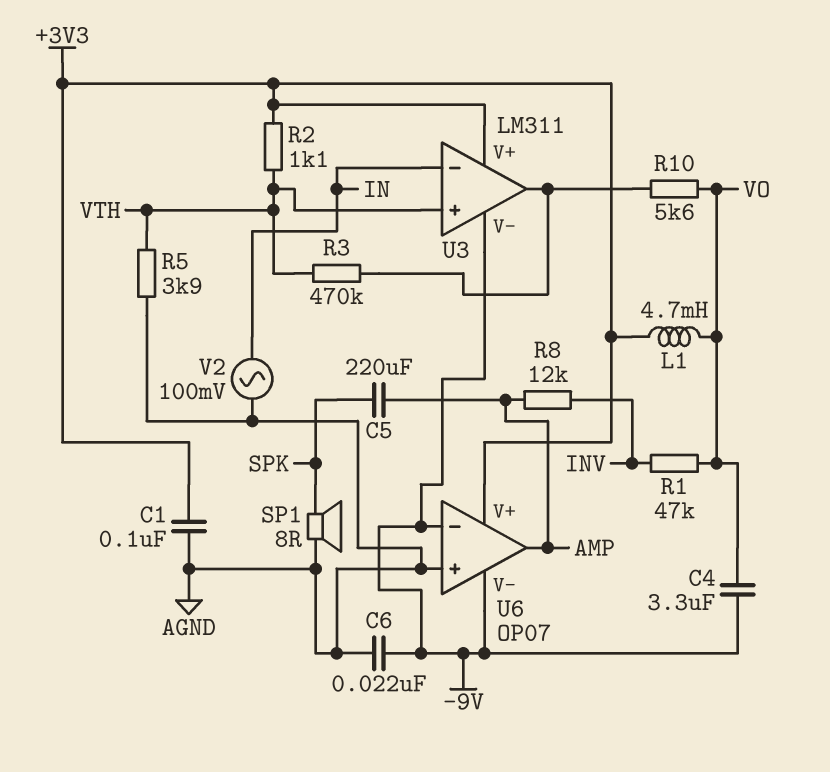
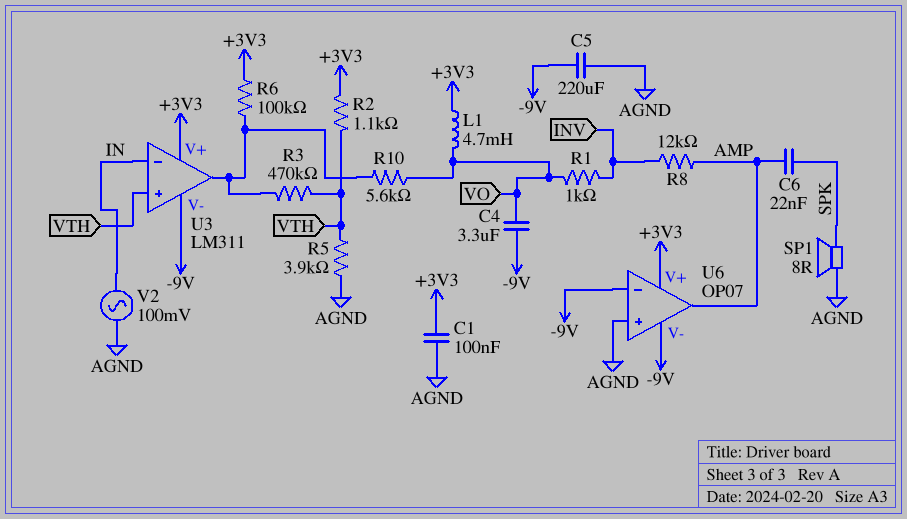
C5: 220uF (AMP, SPK) -> 220uF (-9V, AGND)
C6: 22nF (-9V, AGND) -> 22nF (AMP, SPK)
R1: 47k (INV, VO) -> 1k (INV, VO)
R6: none -> 100k (+3V3, U3/out)

